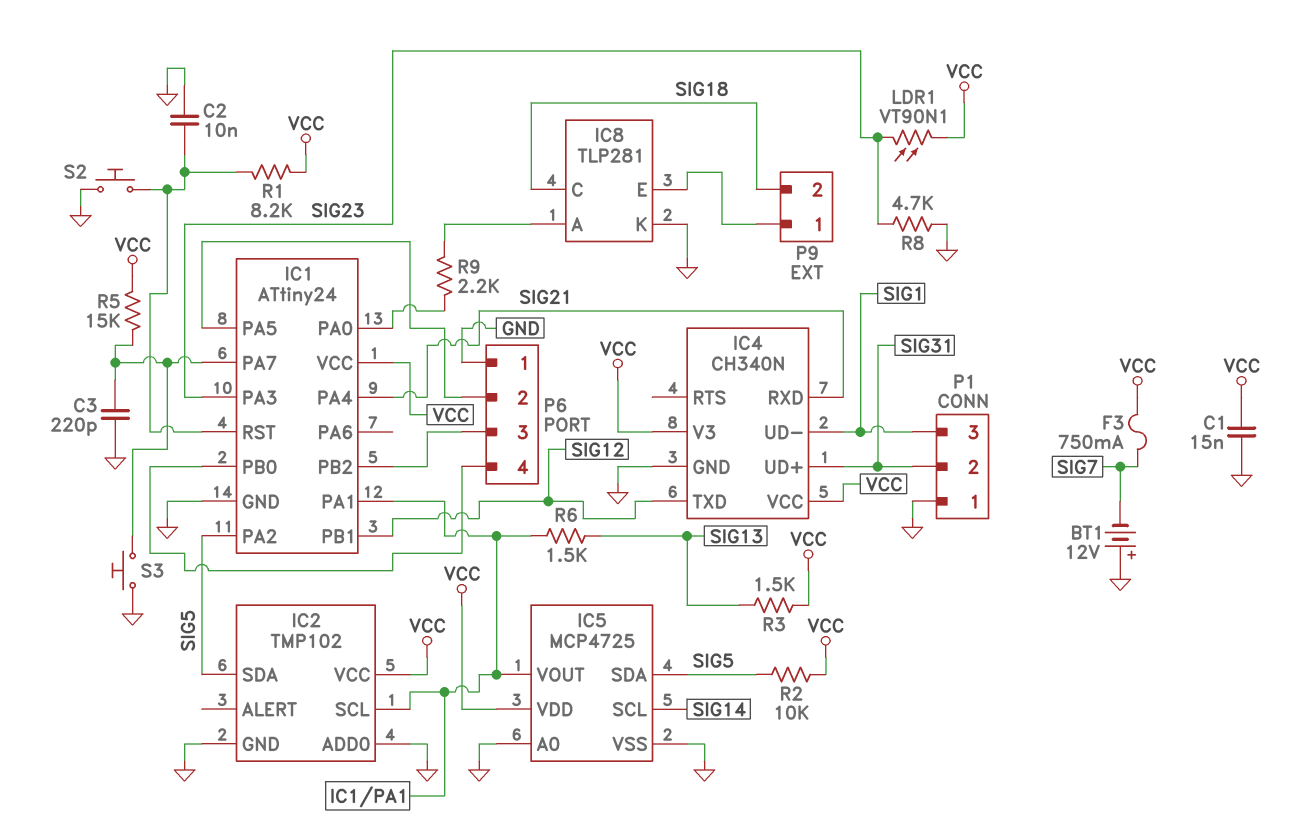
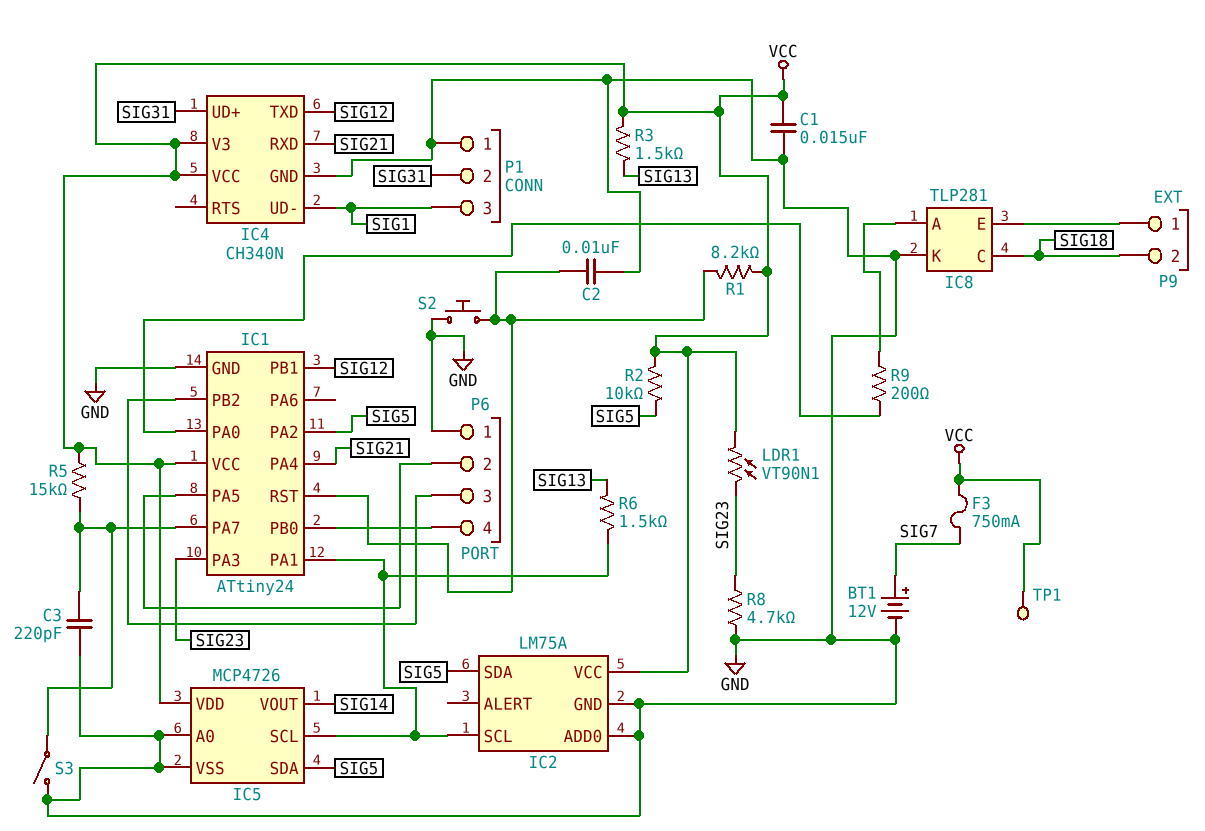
BT1: 12V (plus GND, minus SIG7) -> 12V (plus SIG7, minus GND)
IC2: TMP102 -> LM75A
IC5: MCP4725 -> MCP4726
IC5 pin SCL: SIG14 -> IC1/PA1
IC5 pin VOUT: IC1/PA1 -> SIG14
R9: 2.2k (IC1/PA0, IC8/A) -> 200 (IC1/PA0, IC8/A)
S3: button (GND, IC1/PA7) -> switch (GND, IC1/PA7)
TP1: none -> test point (VCC)

